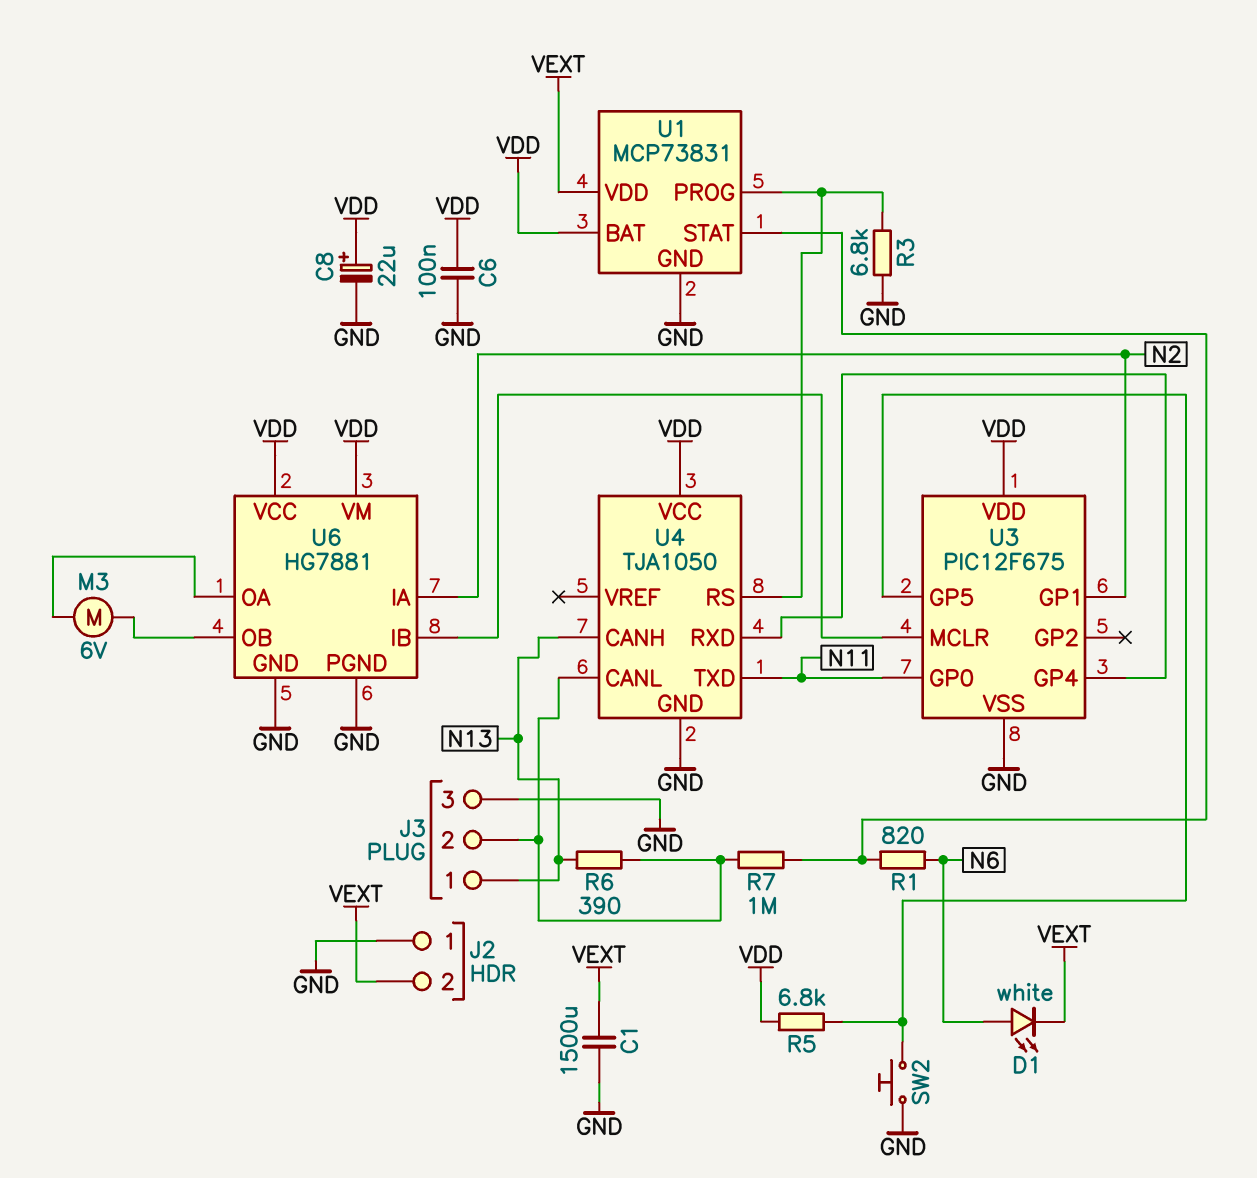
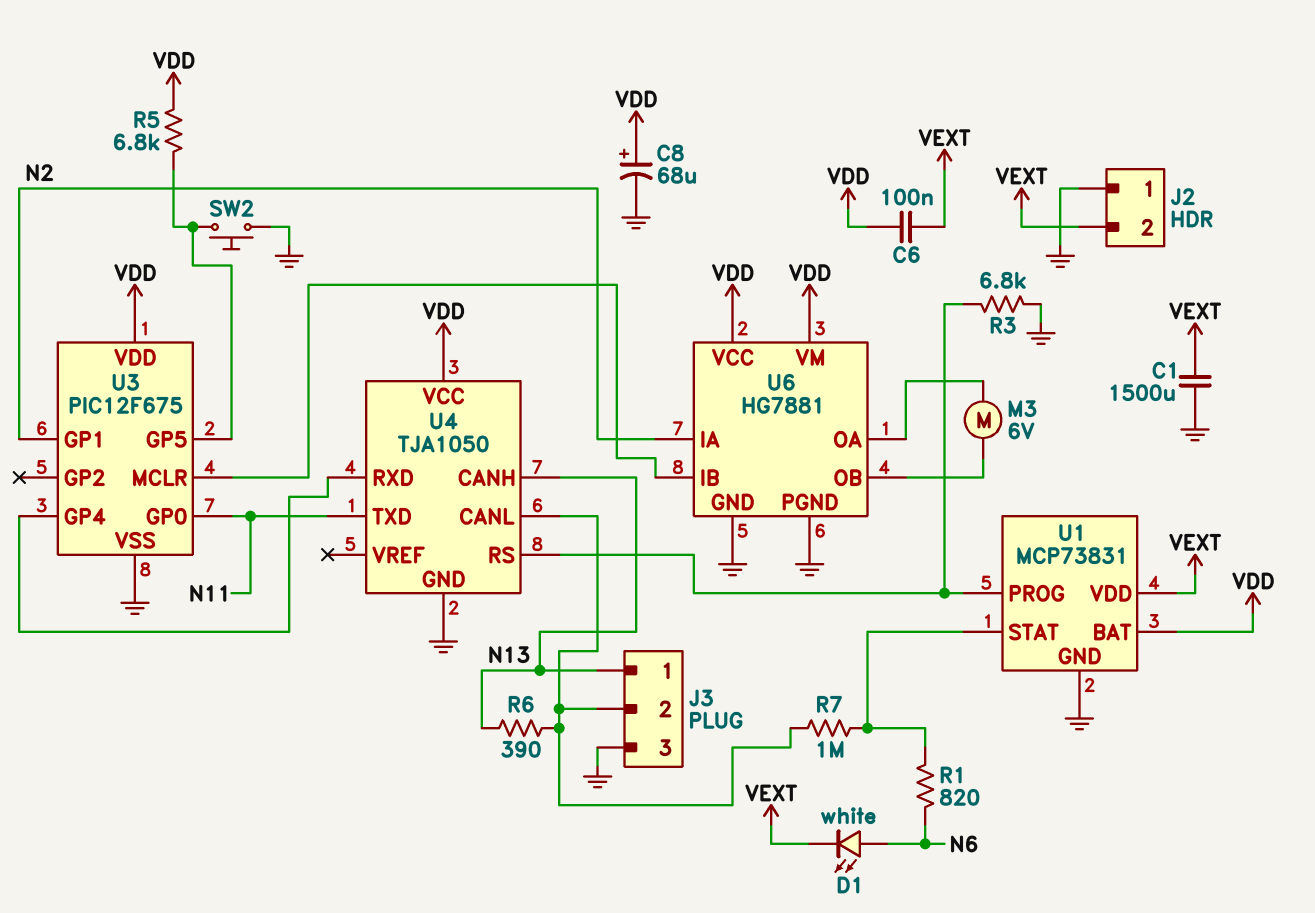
C6: 100nF (GND, VDD) -> 100nF (VDD, VEXT)
C8: 22uF (plus VDD, minus GND) -> 68uF (plus VDD, minus GND)

